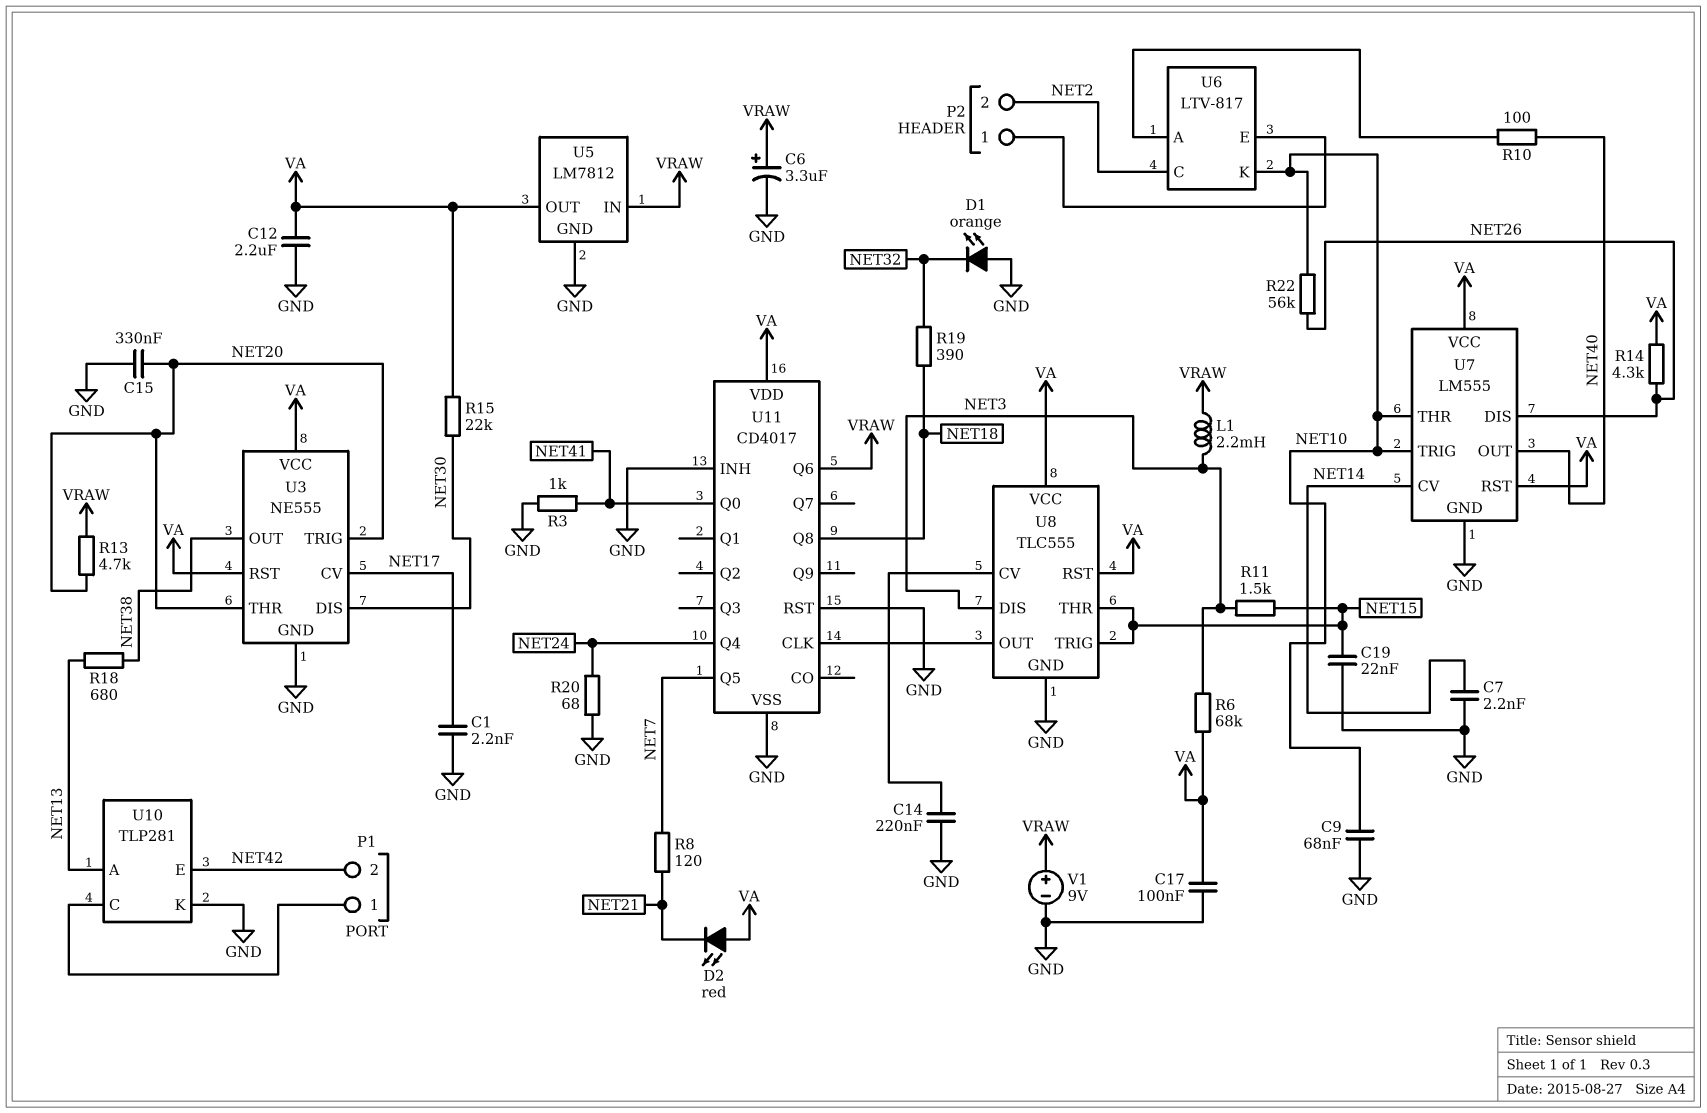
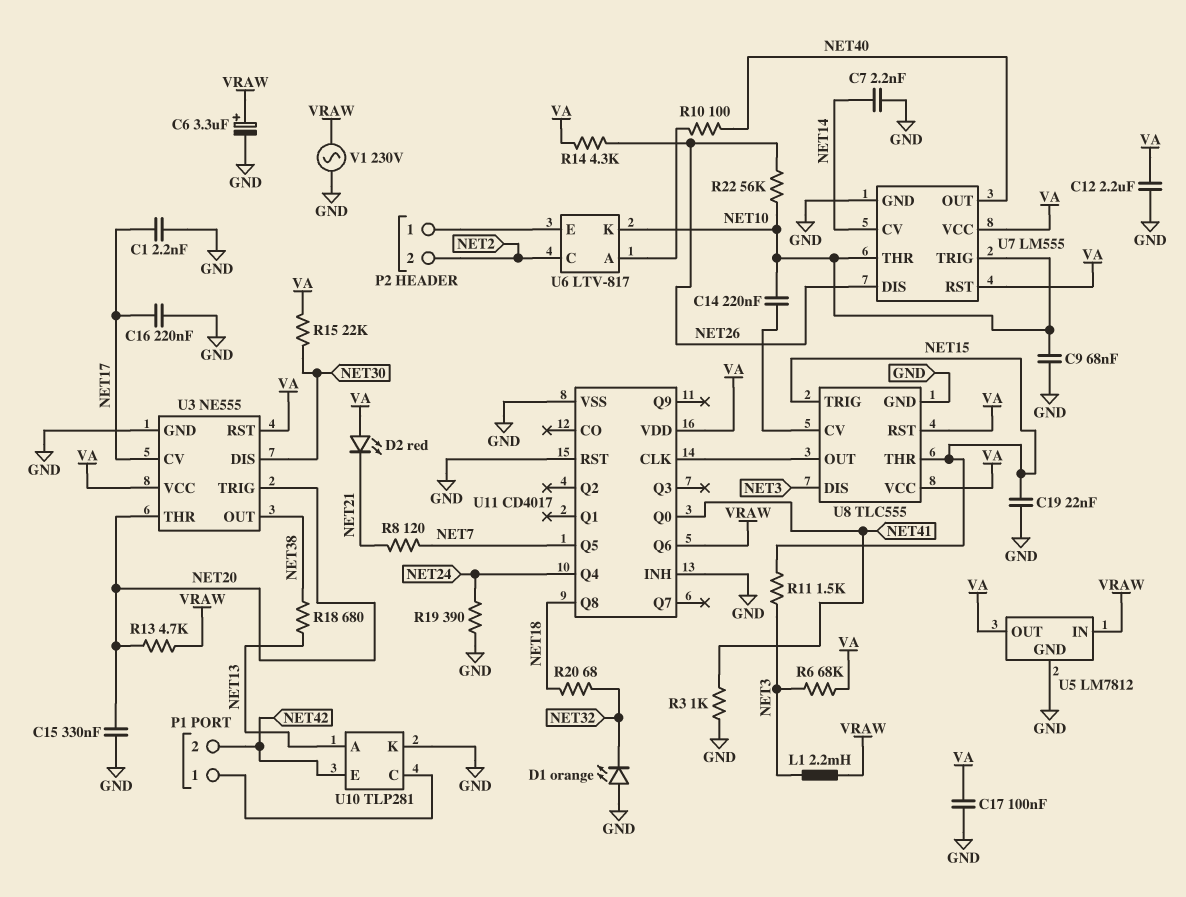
C14: 220nF (GND, U8/CV) -> 220nF (NET10, U8/CV)
C16: none -> 220nF (GND, NET17)
R19: 390 (NET18, NET32) -> 390 (GND, NET24)
R20: 68 (GND, NET24) -> 68 (NET18, NET32)
V1: 9V (plus VRAW, minus GND) -> AC 230V (GND, VRAW)

